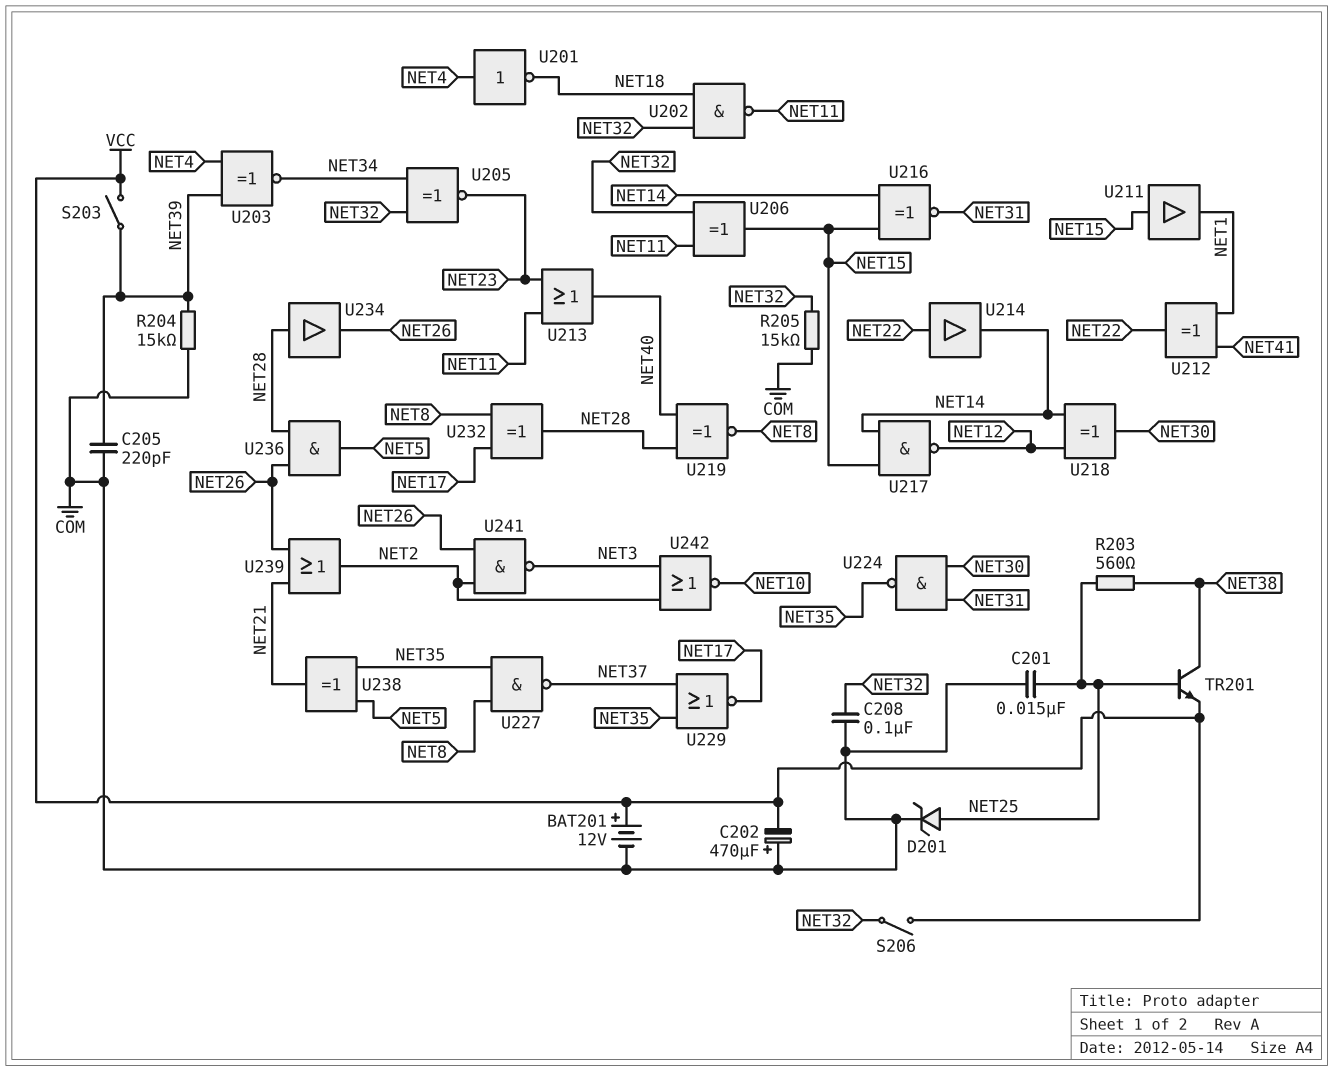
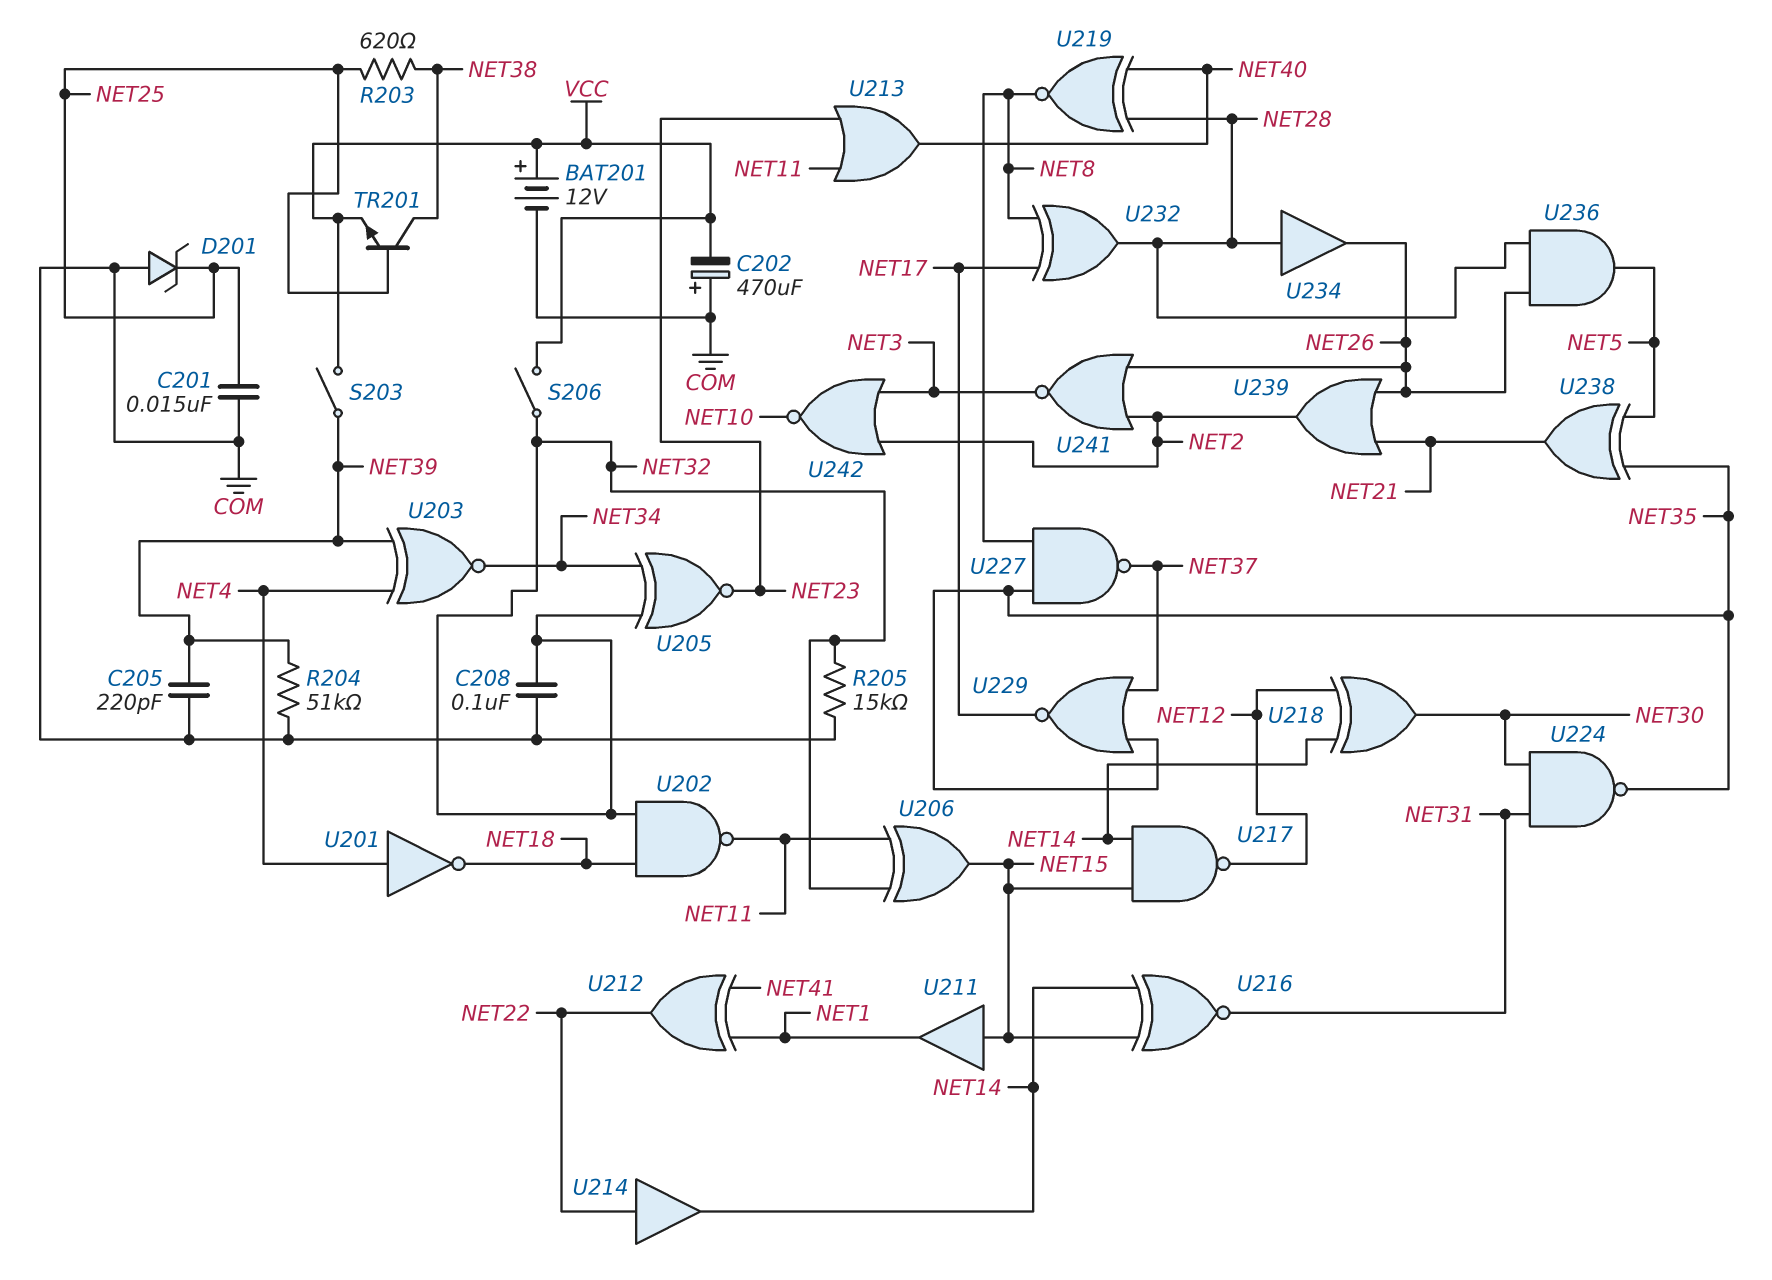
D201: zener (A NET25, K COM) -> zener (A COM, K NET25)
R203: 560 (NET25, NET38) -> 620 (NET25, NET38)
R204: 15k (COM, NET39) -> 51k (COM, NET39)
U241: NAND (in NET2, in NET26, out NET3) -> NOR (in NET2, in NET26, out NET3)

